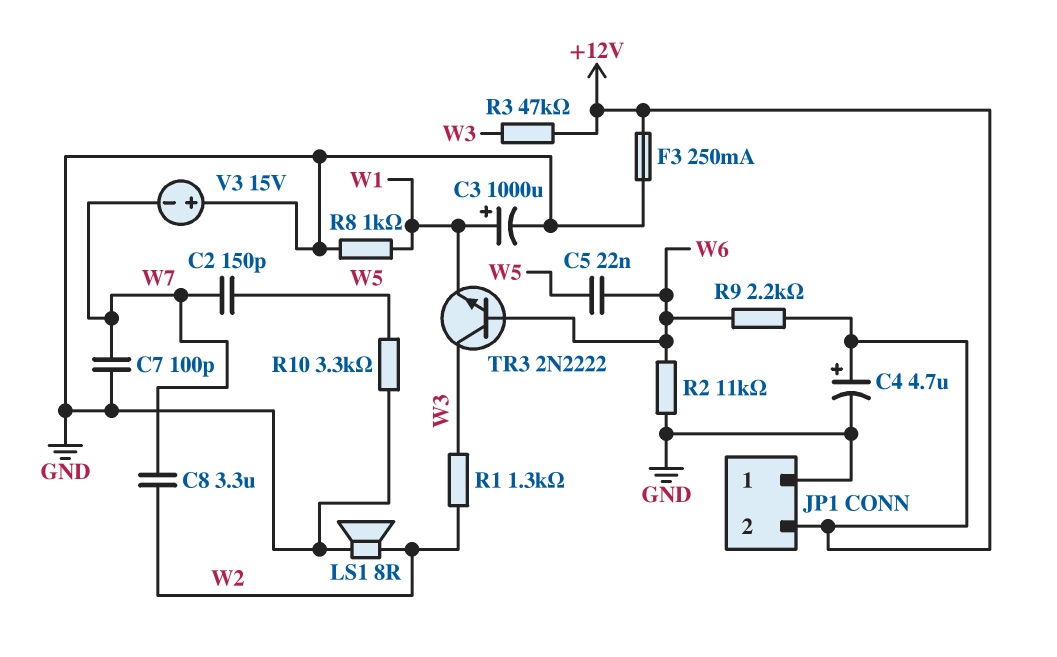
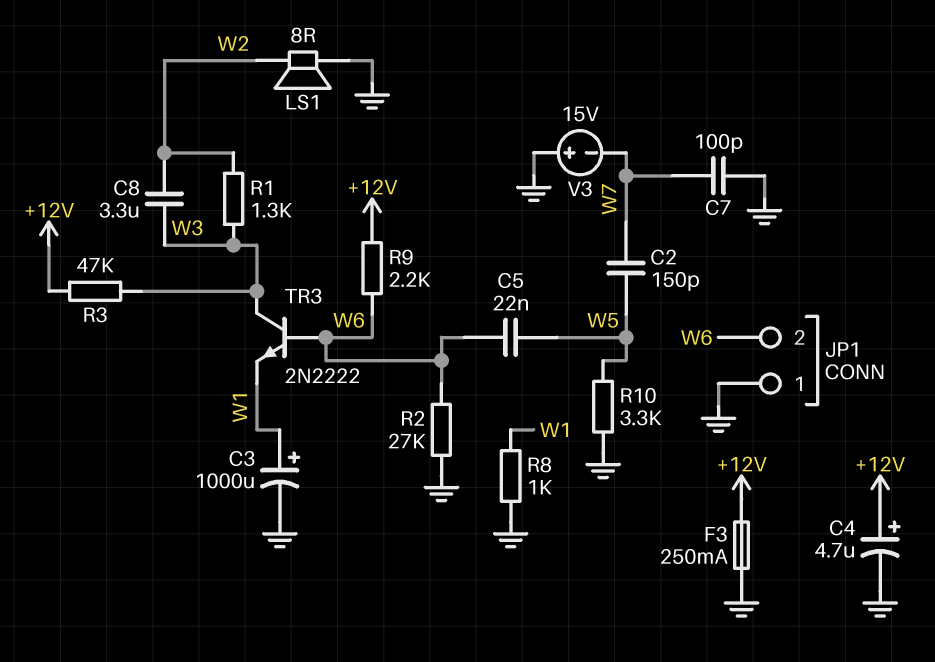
C8: 3.3uF (W2, W7) -> 3.3uF (W2, W3)
JP1 pin 2: +12V -> W6
R2: 11k (GND, W6) -> 27k (GND, W6)

